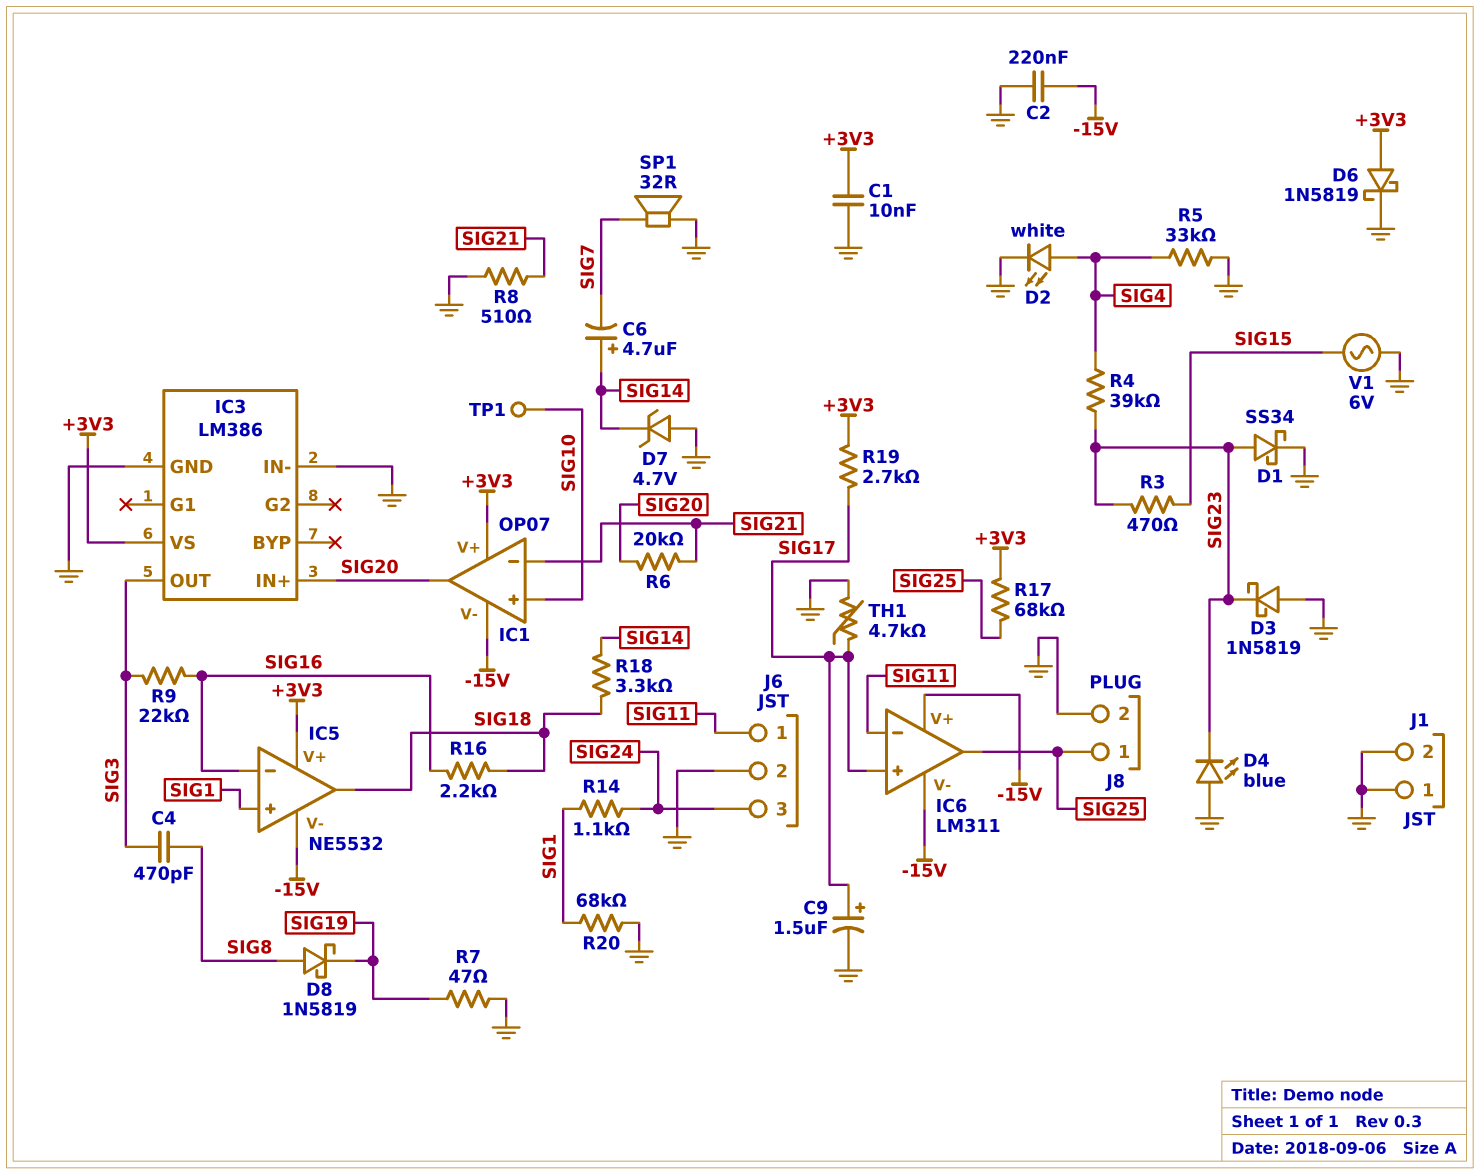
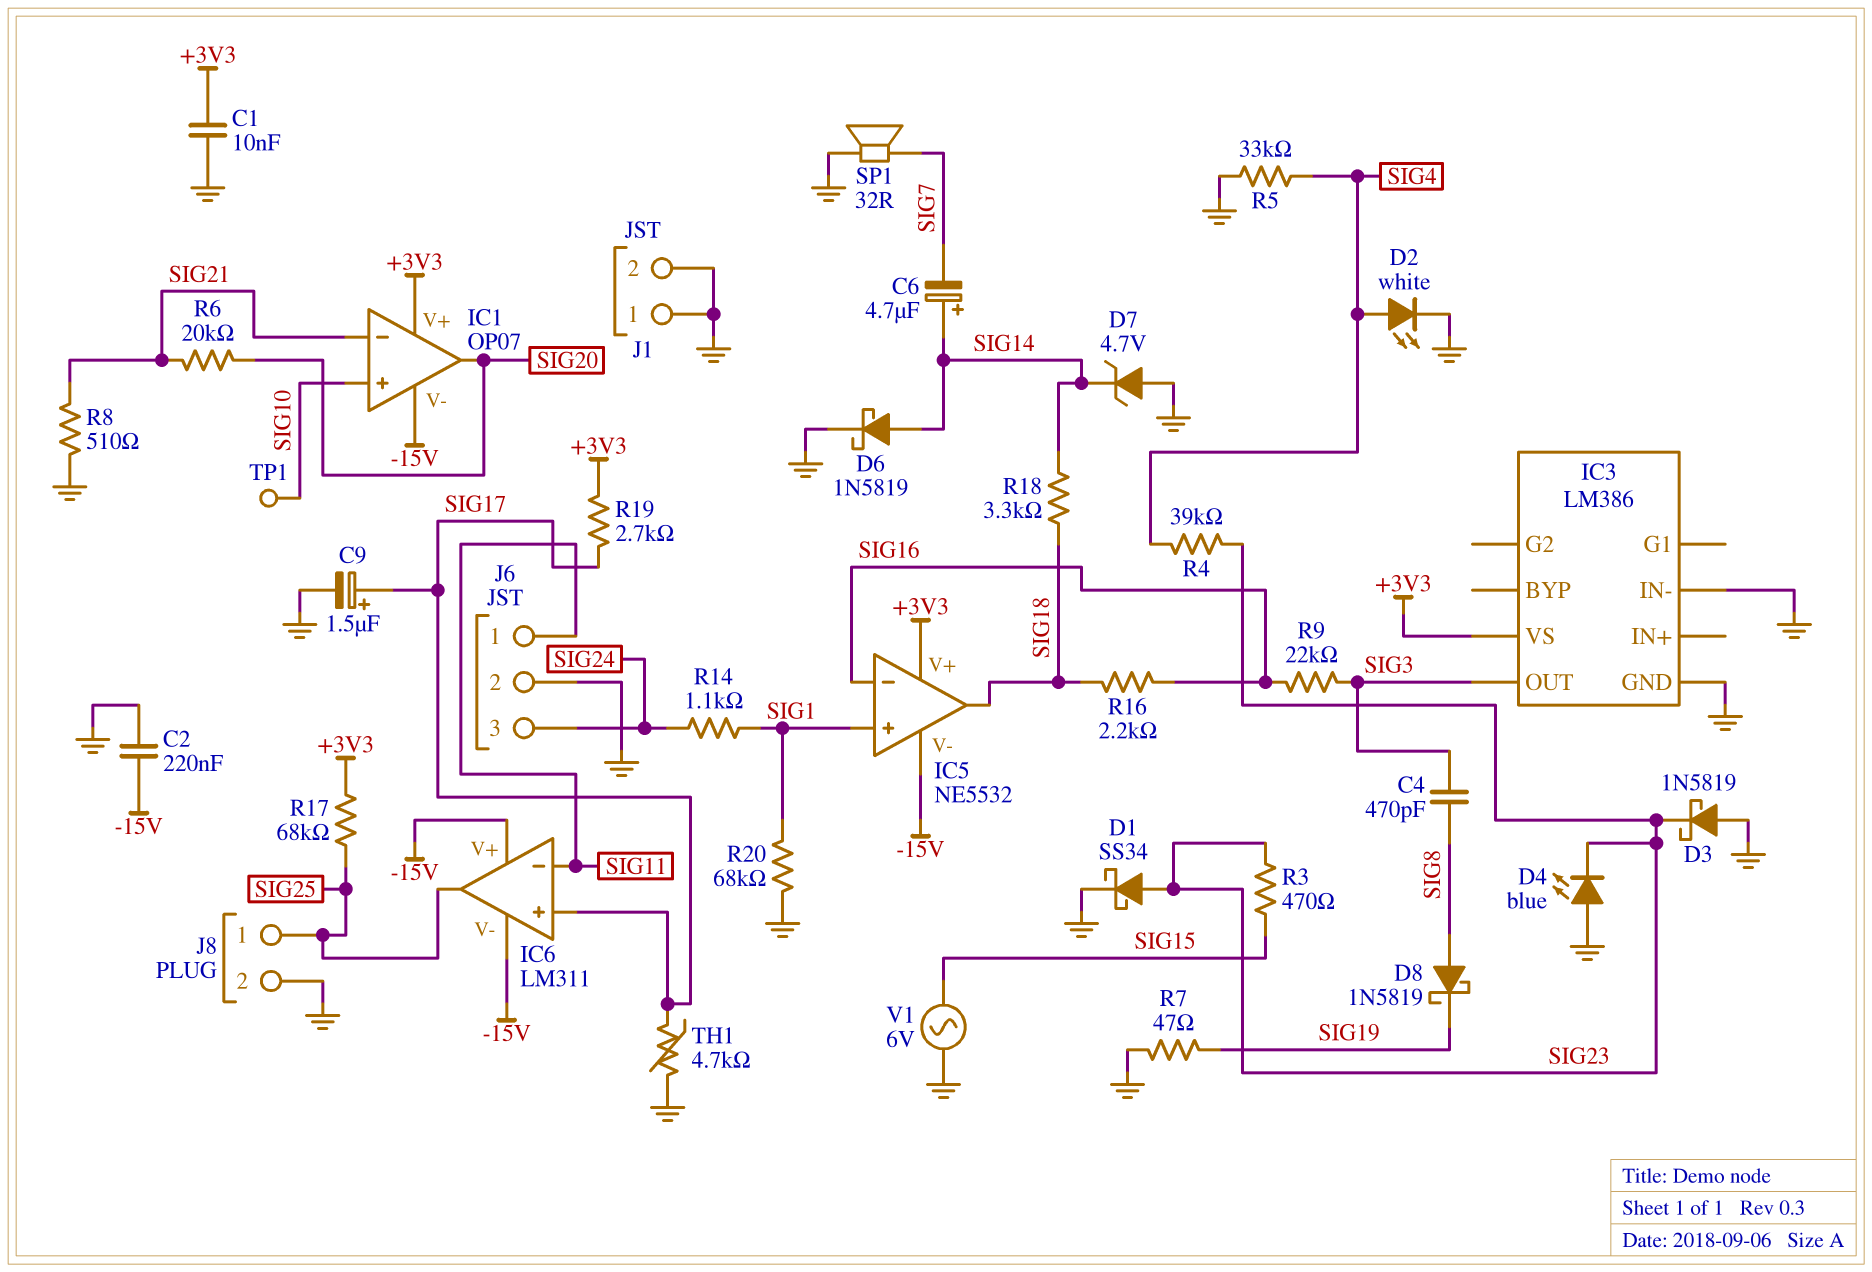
D6: schottky 1N5819 (A +3V3, K GND) -> schottky 1N5819 (A SIG14, K GND)
IC3 pin IN+: SIG20 -> none

